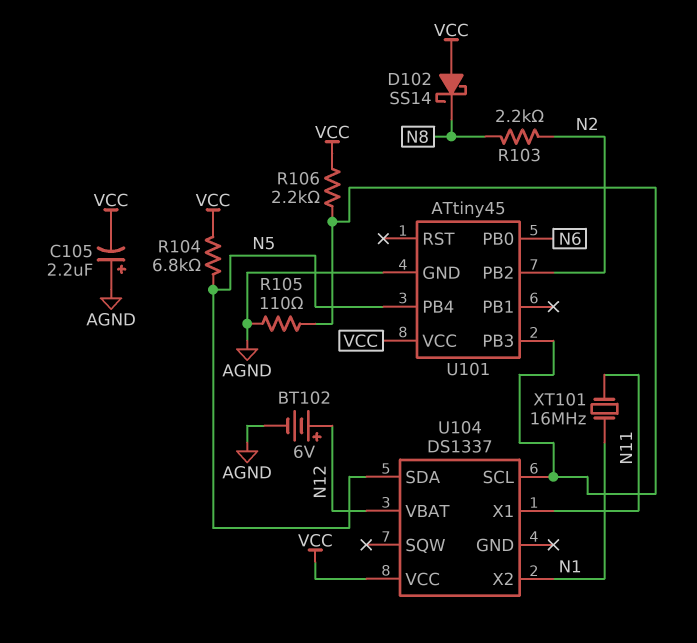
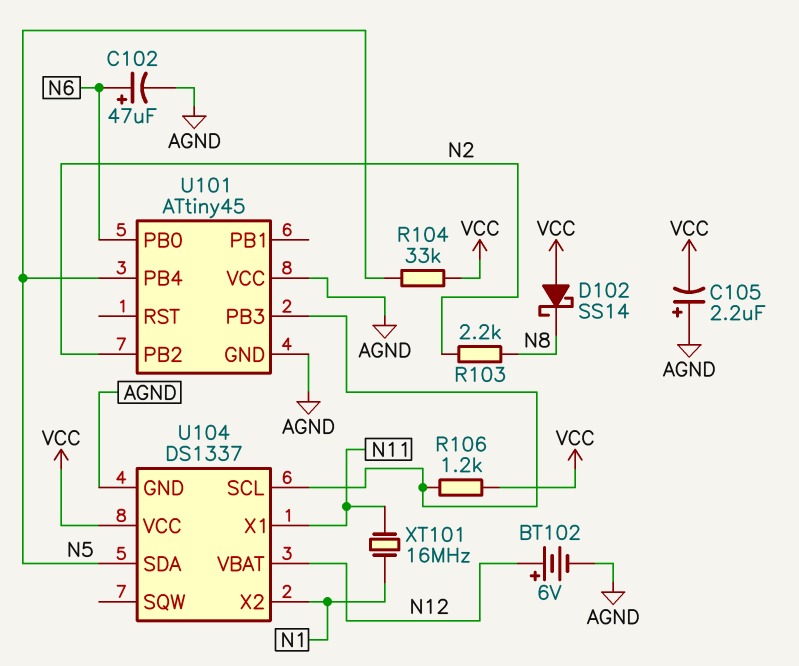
C102: none -> 47uF (plus N6, minus AGND)
R104: 6.8k (N5, VCC) -> 33k (N5, VCC)
R105: 110 (AGND, U101/PB3) -> none
R106: 2.2k (U101/PB3, VCC) -> 1.2k (U101/PB3, VCC)
U101 pin VCC: VCC -> AGND
U104 pin GND: none -> AGND

